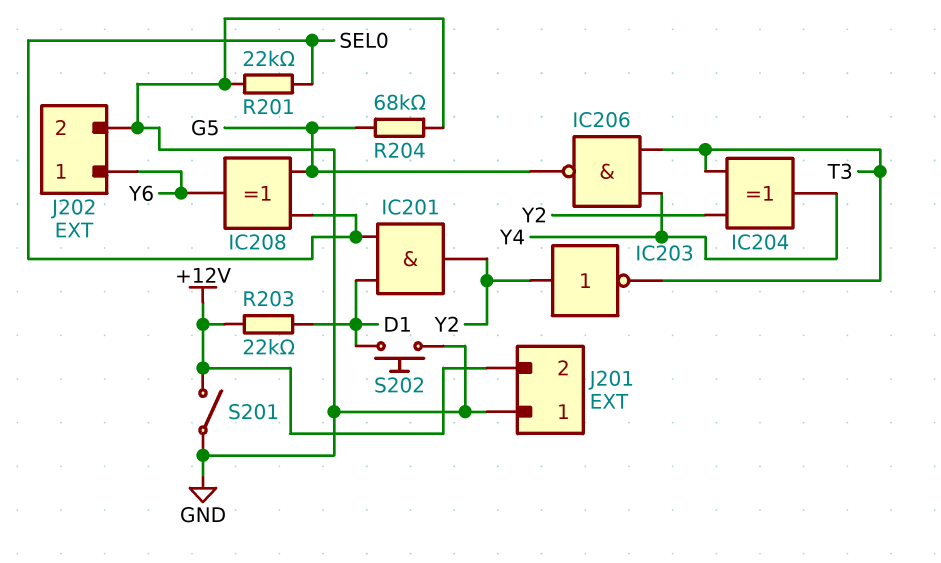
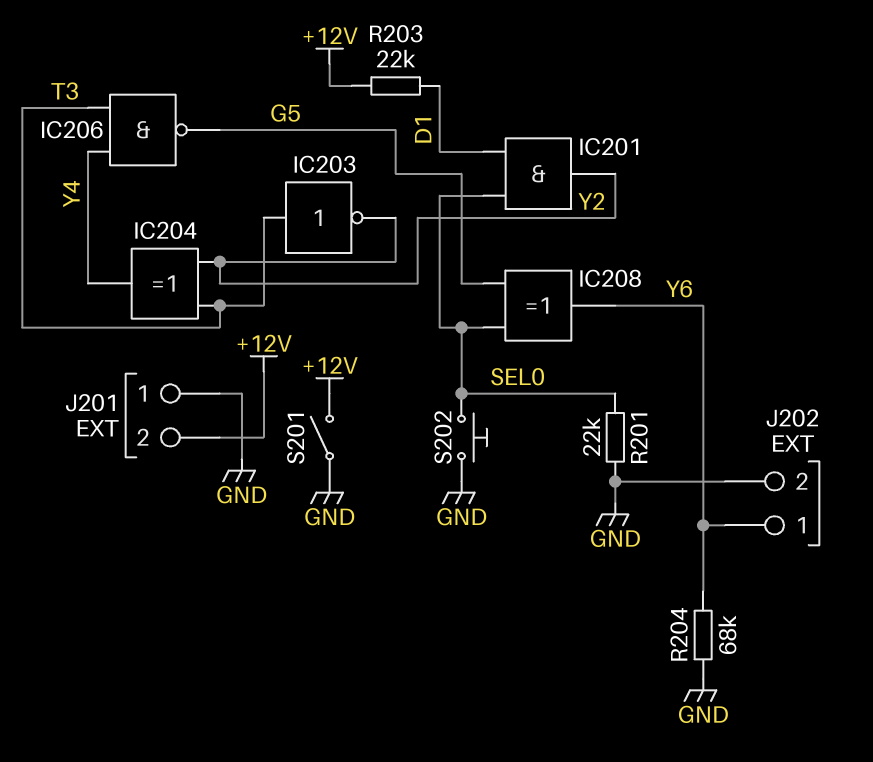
IC203: NOT (in Y2, out T3) -> NOT (in T3, out Y2)
R204: 68k (G5, GND) -> 68k (GND, Y6)
S202: button (D1, GND) -> button (GND, SEL0)

